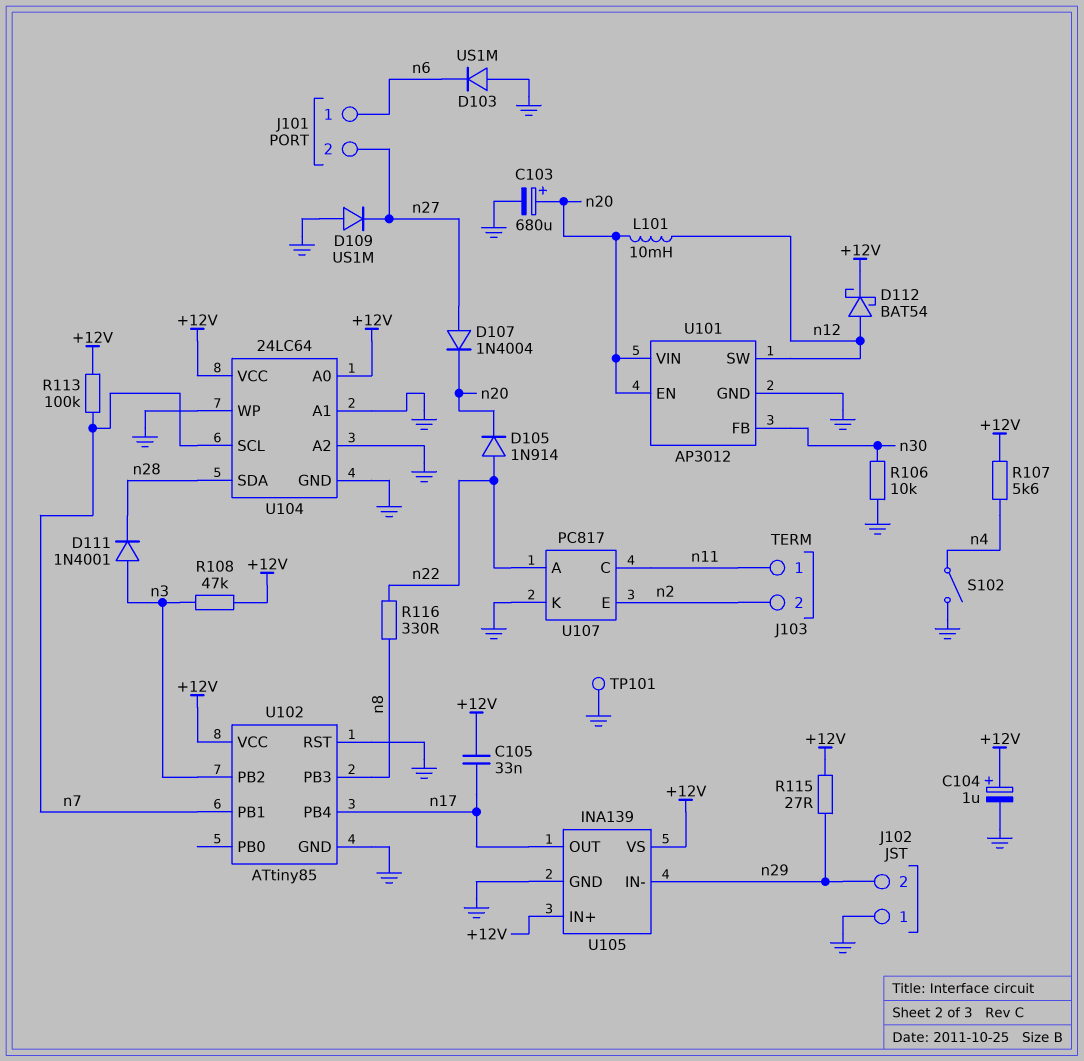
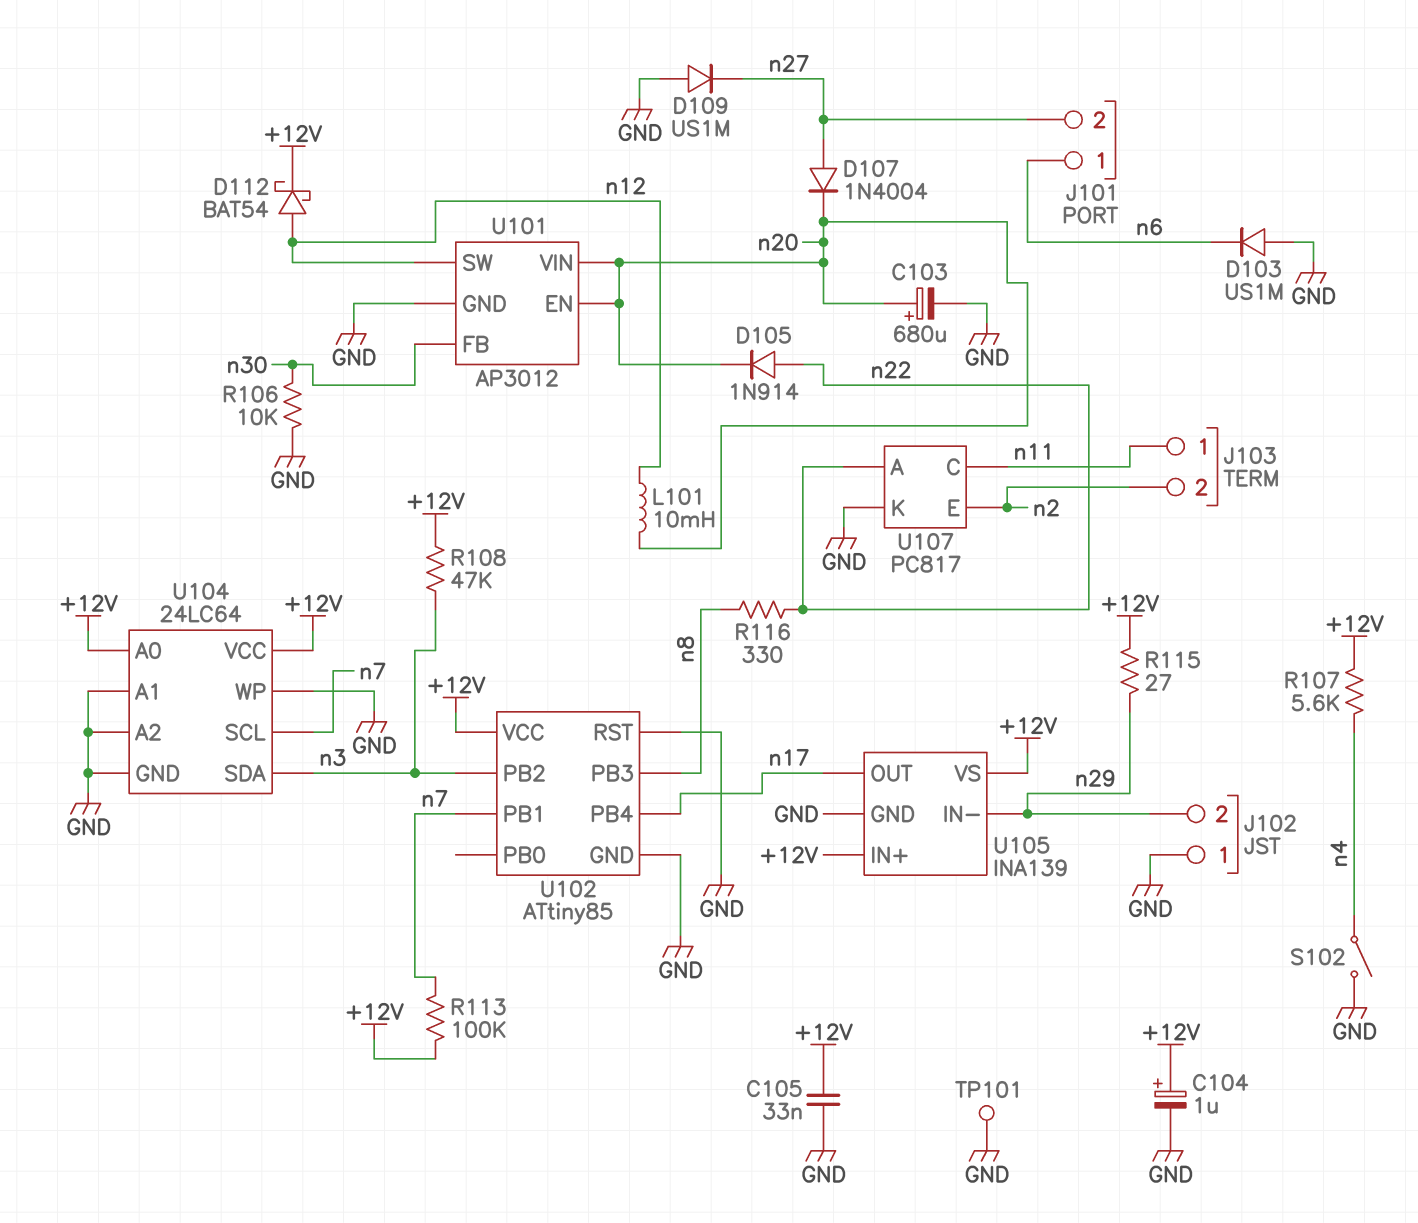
C105: 33nF (+12V, n17) -> 33nF (+12V, GND)
D111: diode 1N4001 (A n3, K n28) -> none
U104 pin SDA: n28 -> n3

